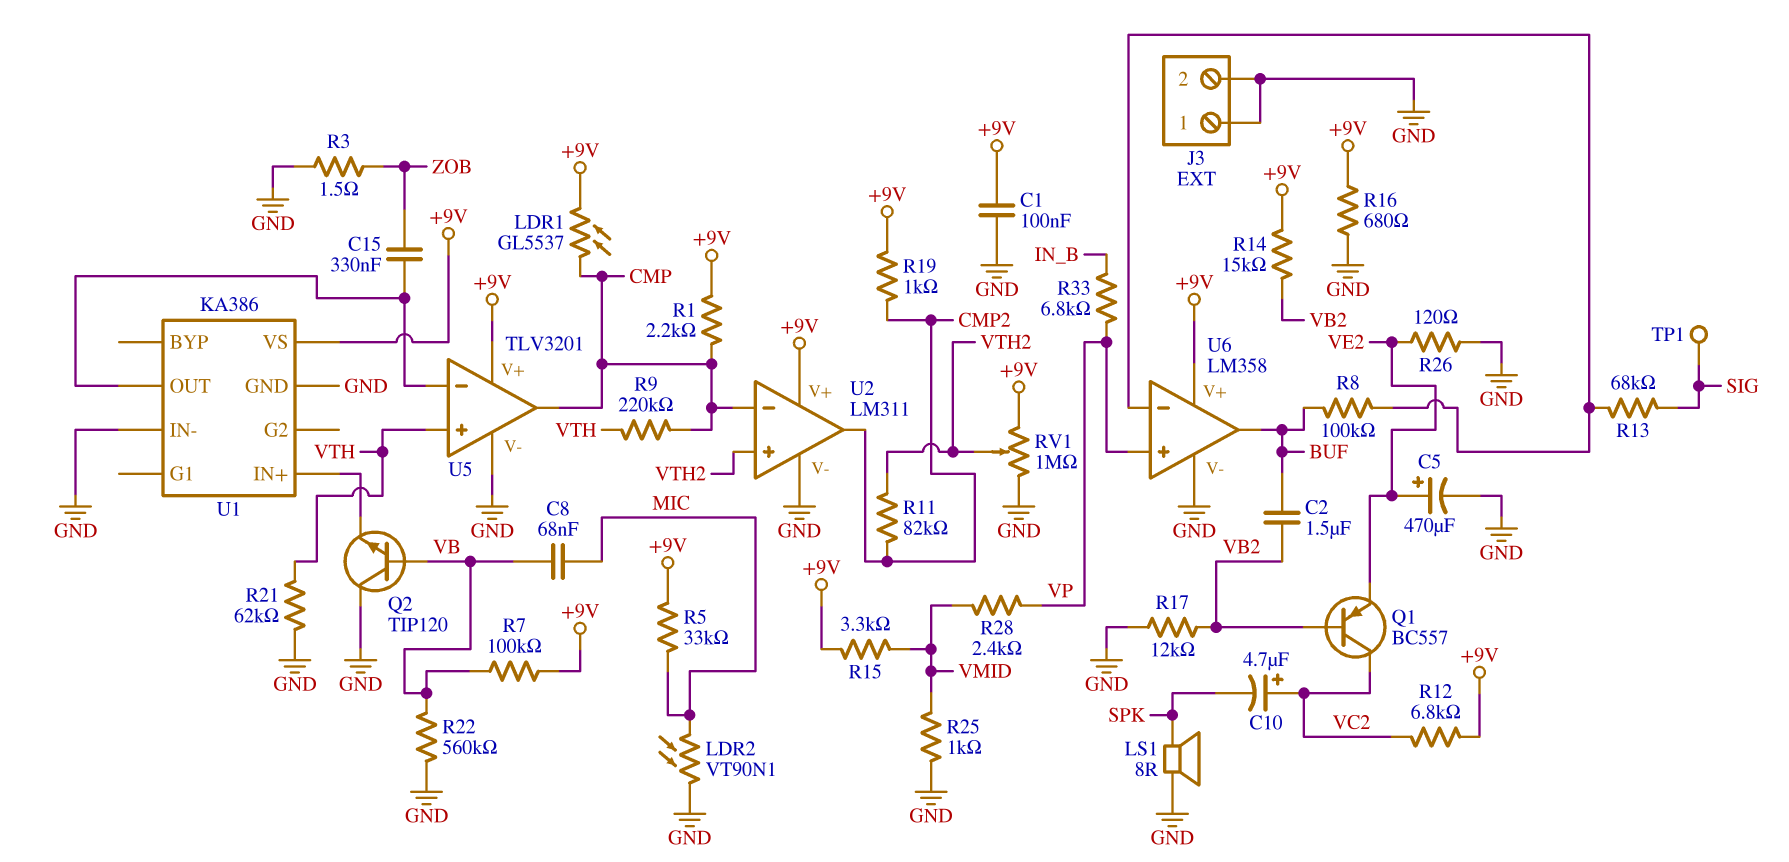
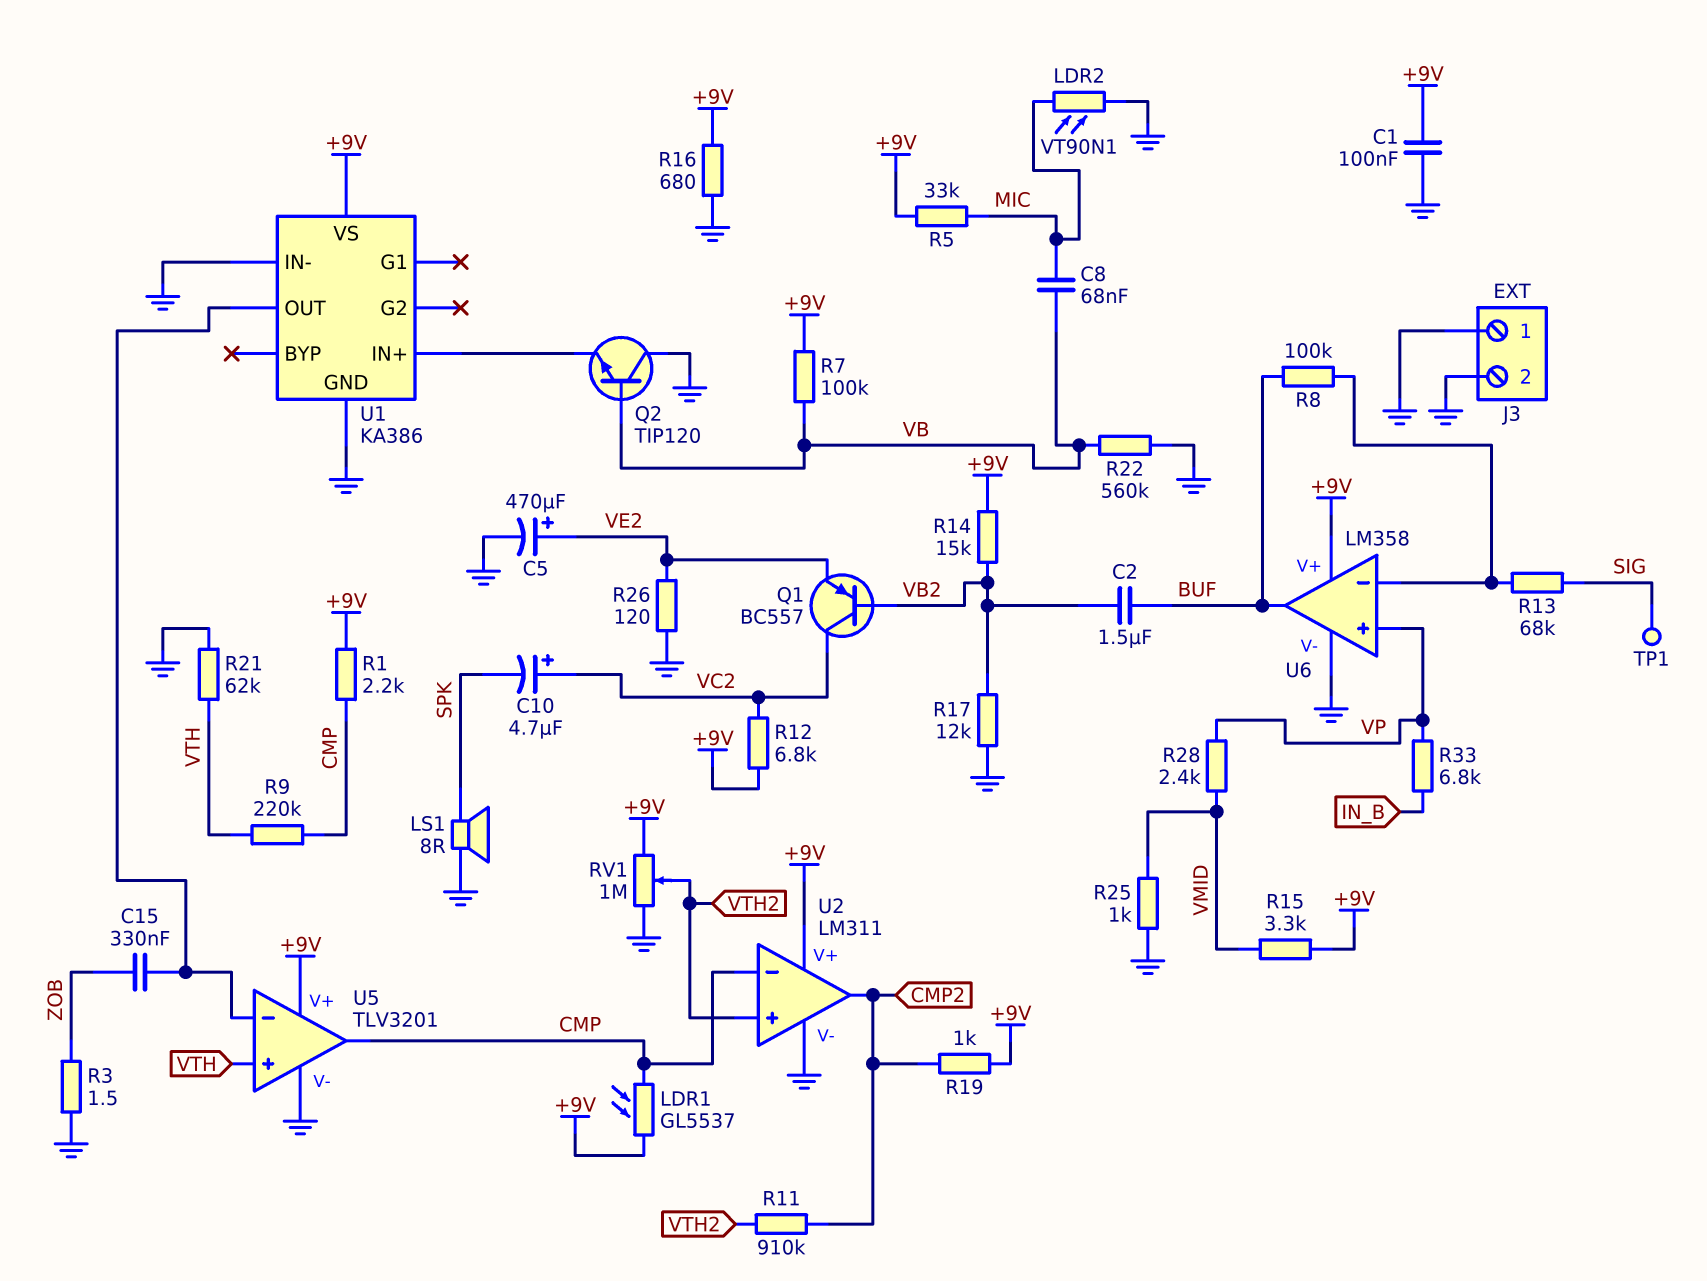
R11: 82k (CMP2, VTH2) -> 910k (CMP2, VTH2)

